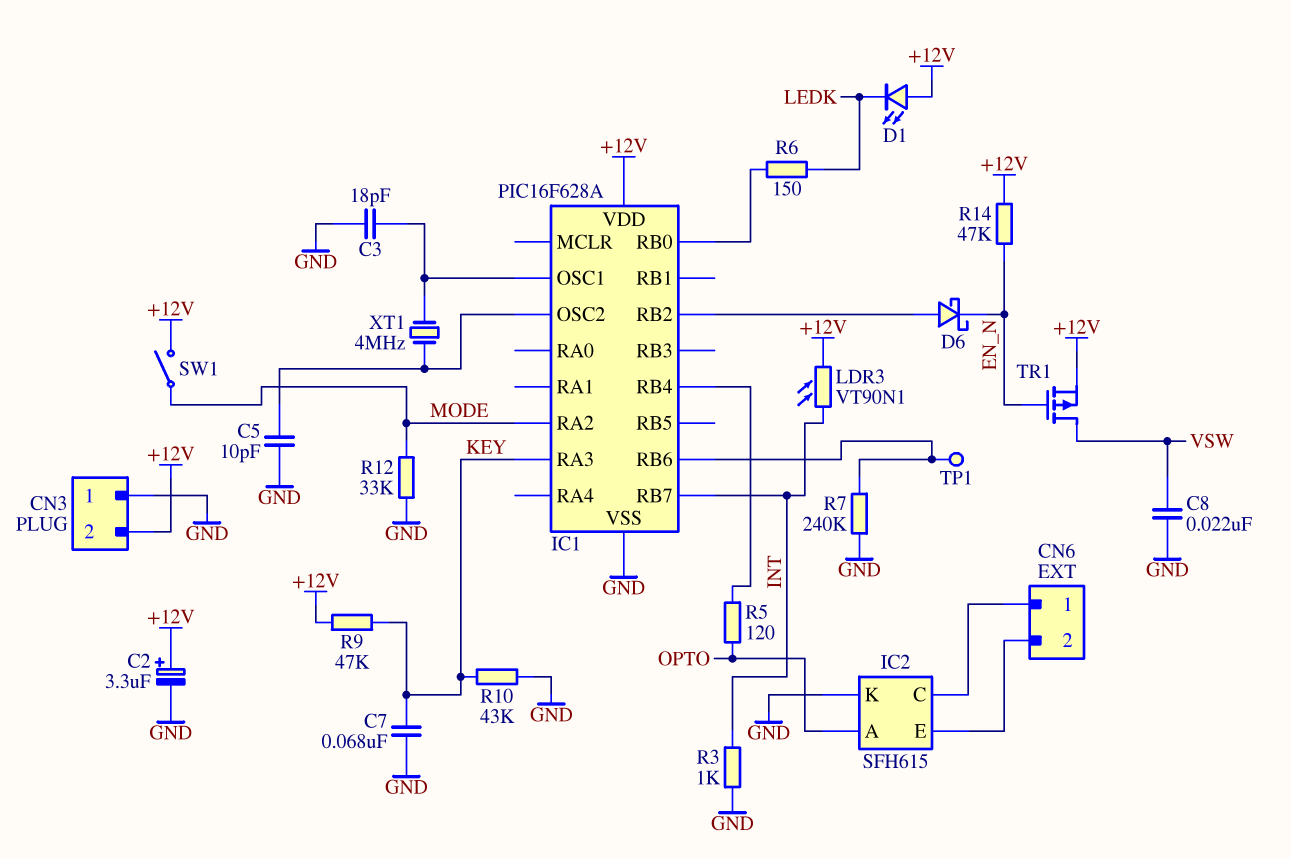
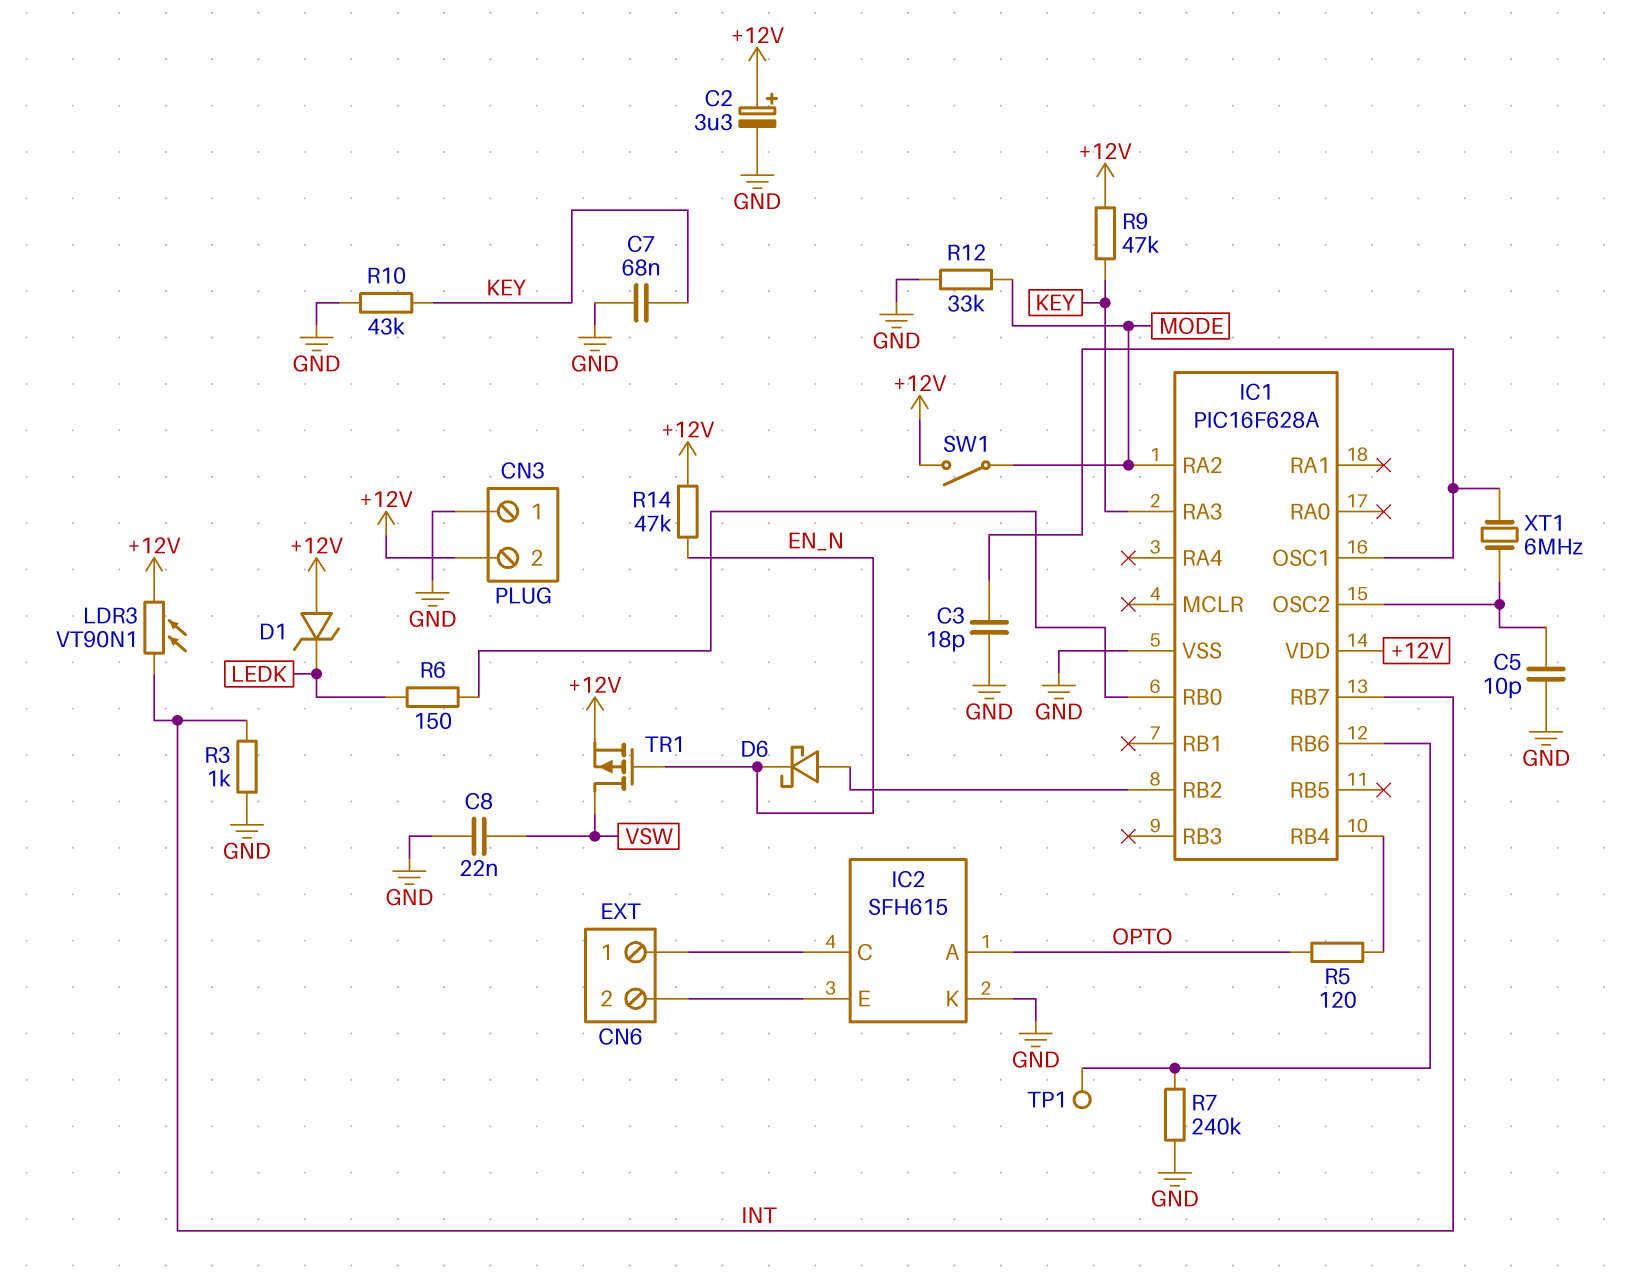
D1: LED (A +12V, K LEDK) -> zener (A +12V, K LEDK)
XT1: 4MHz (IC1/OSC1, IC1/OSC2) -> 6MHz (IC1/OSC1, IC1/OSC2)

